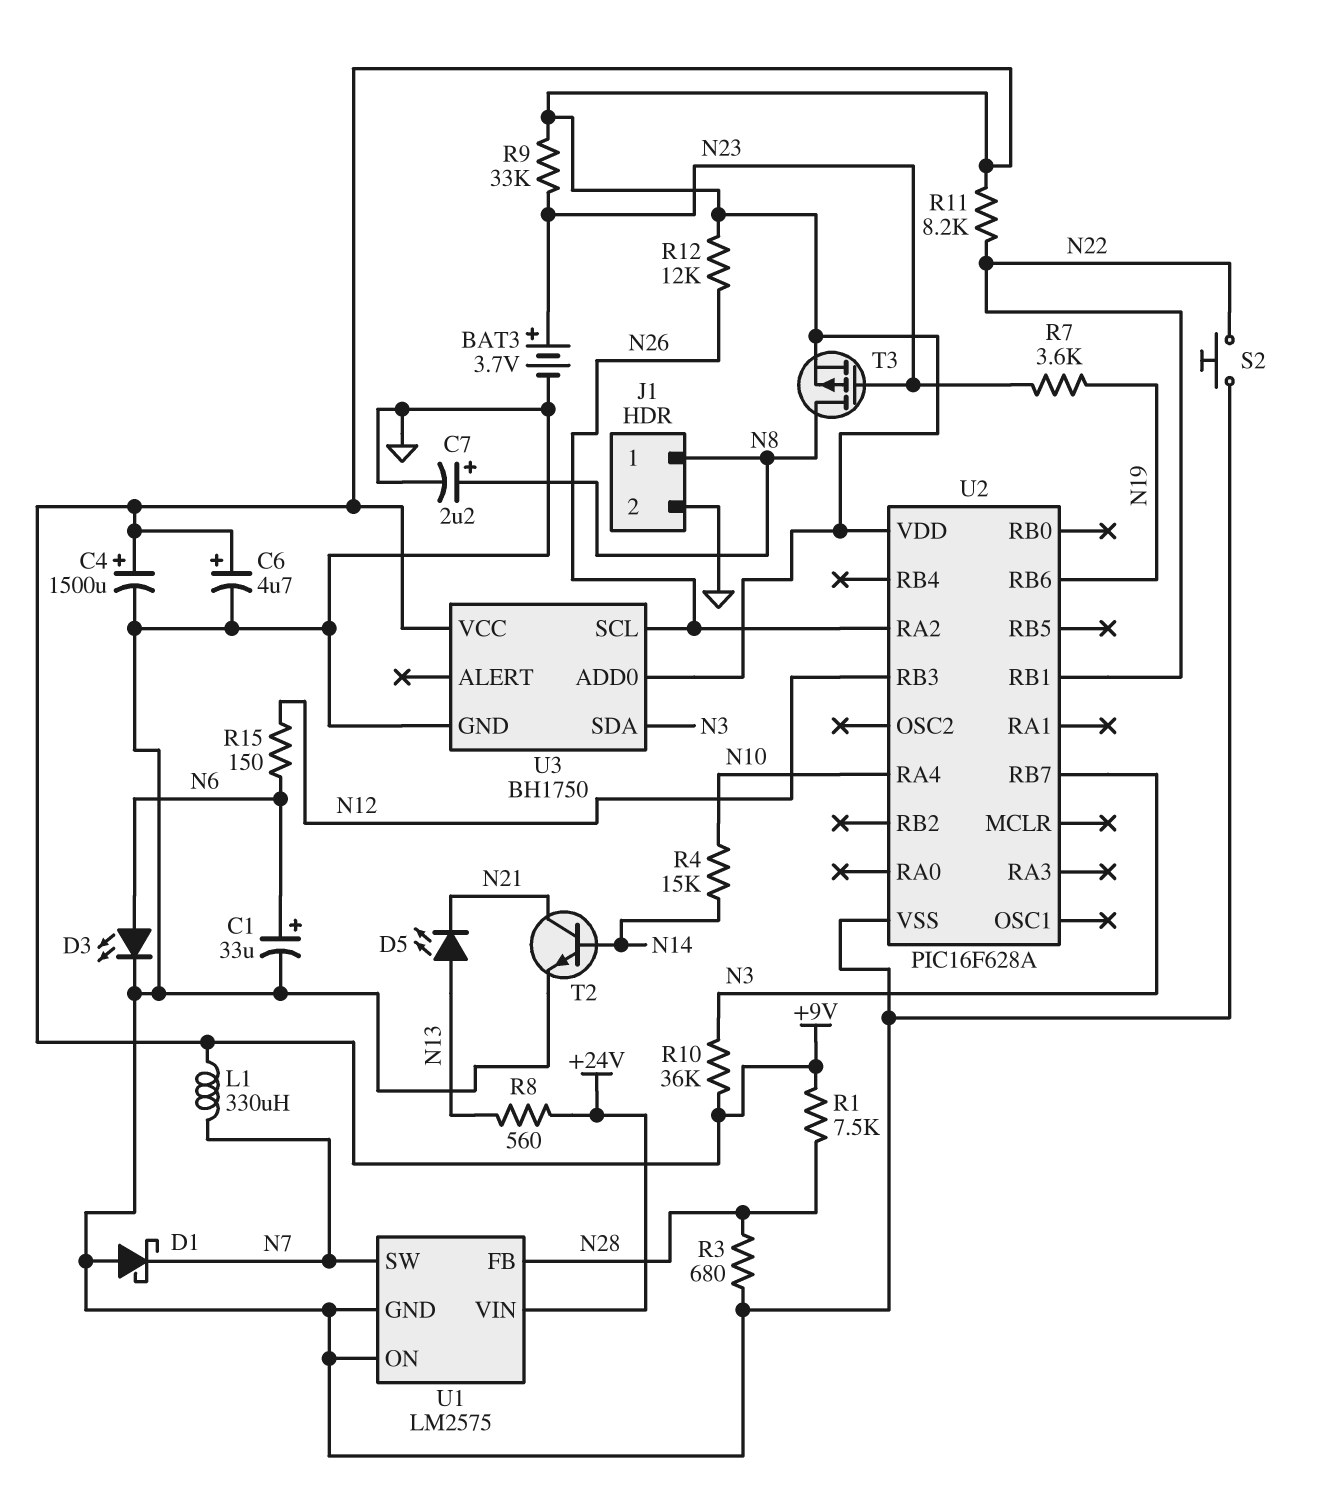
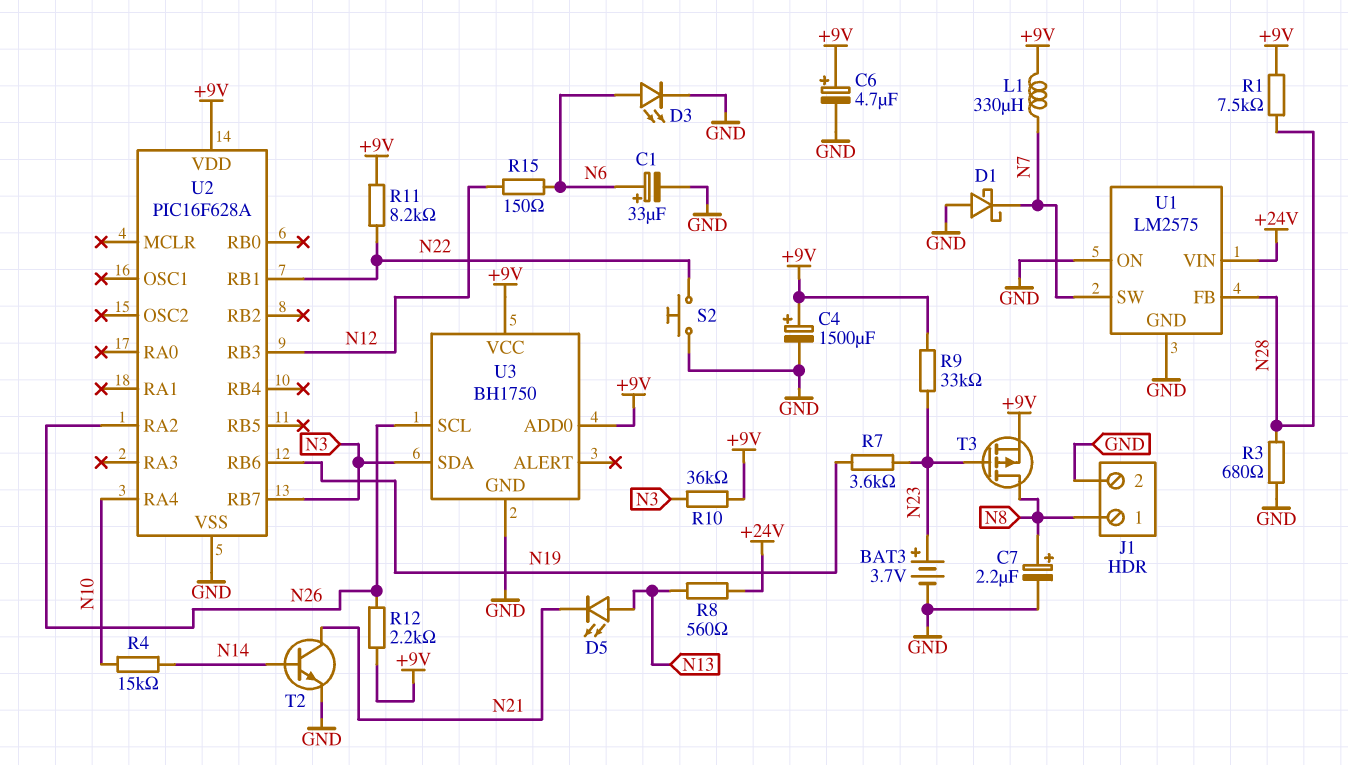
R12: 12k (+9V, N26) -> 2.2k (+9V, N26)

